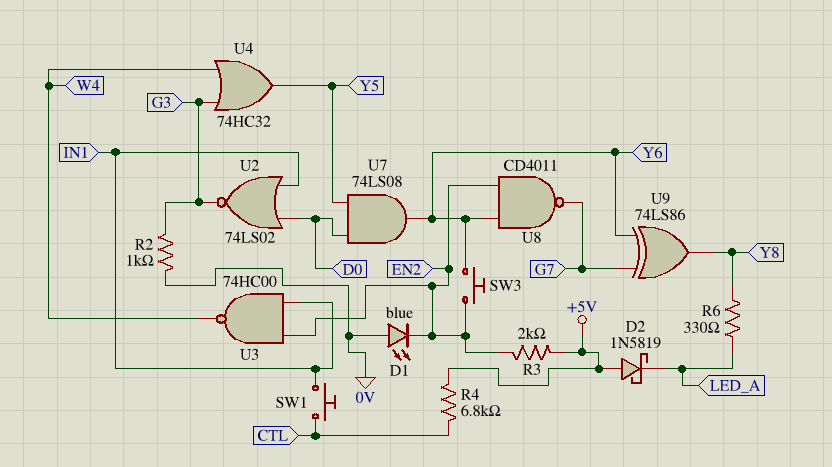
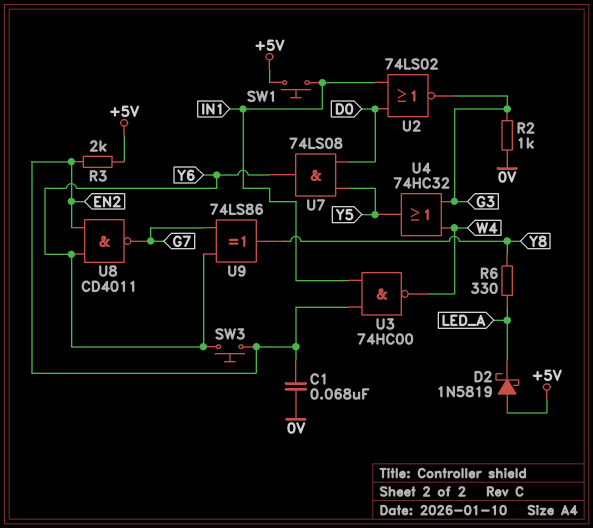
C1: none -> 68nF (0V, EN2)
D1: LED blue (A 0V, K EN2) -> none
R4: 6.8k (+5V, CTL) -> none
SW1: button (CTL, IN1) -> button (+5V, IN1)

